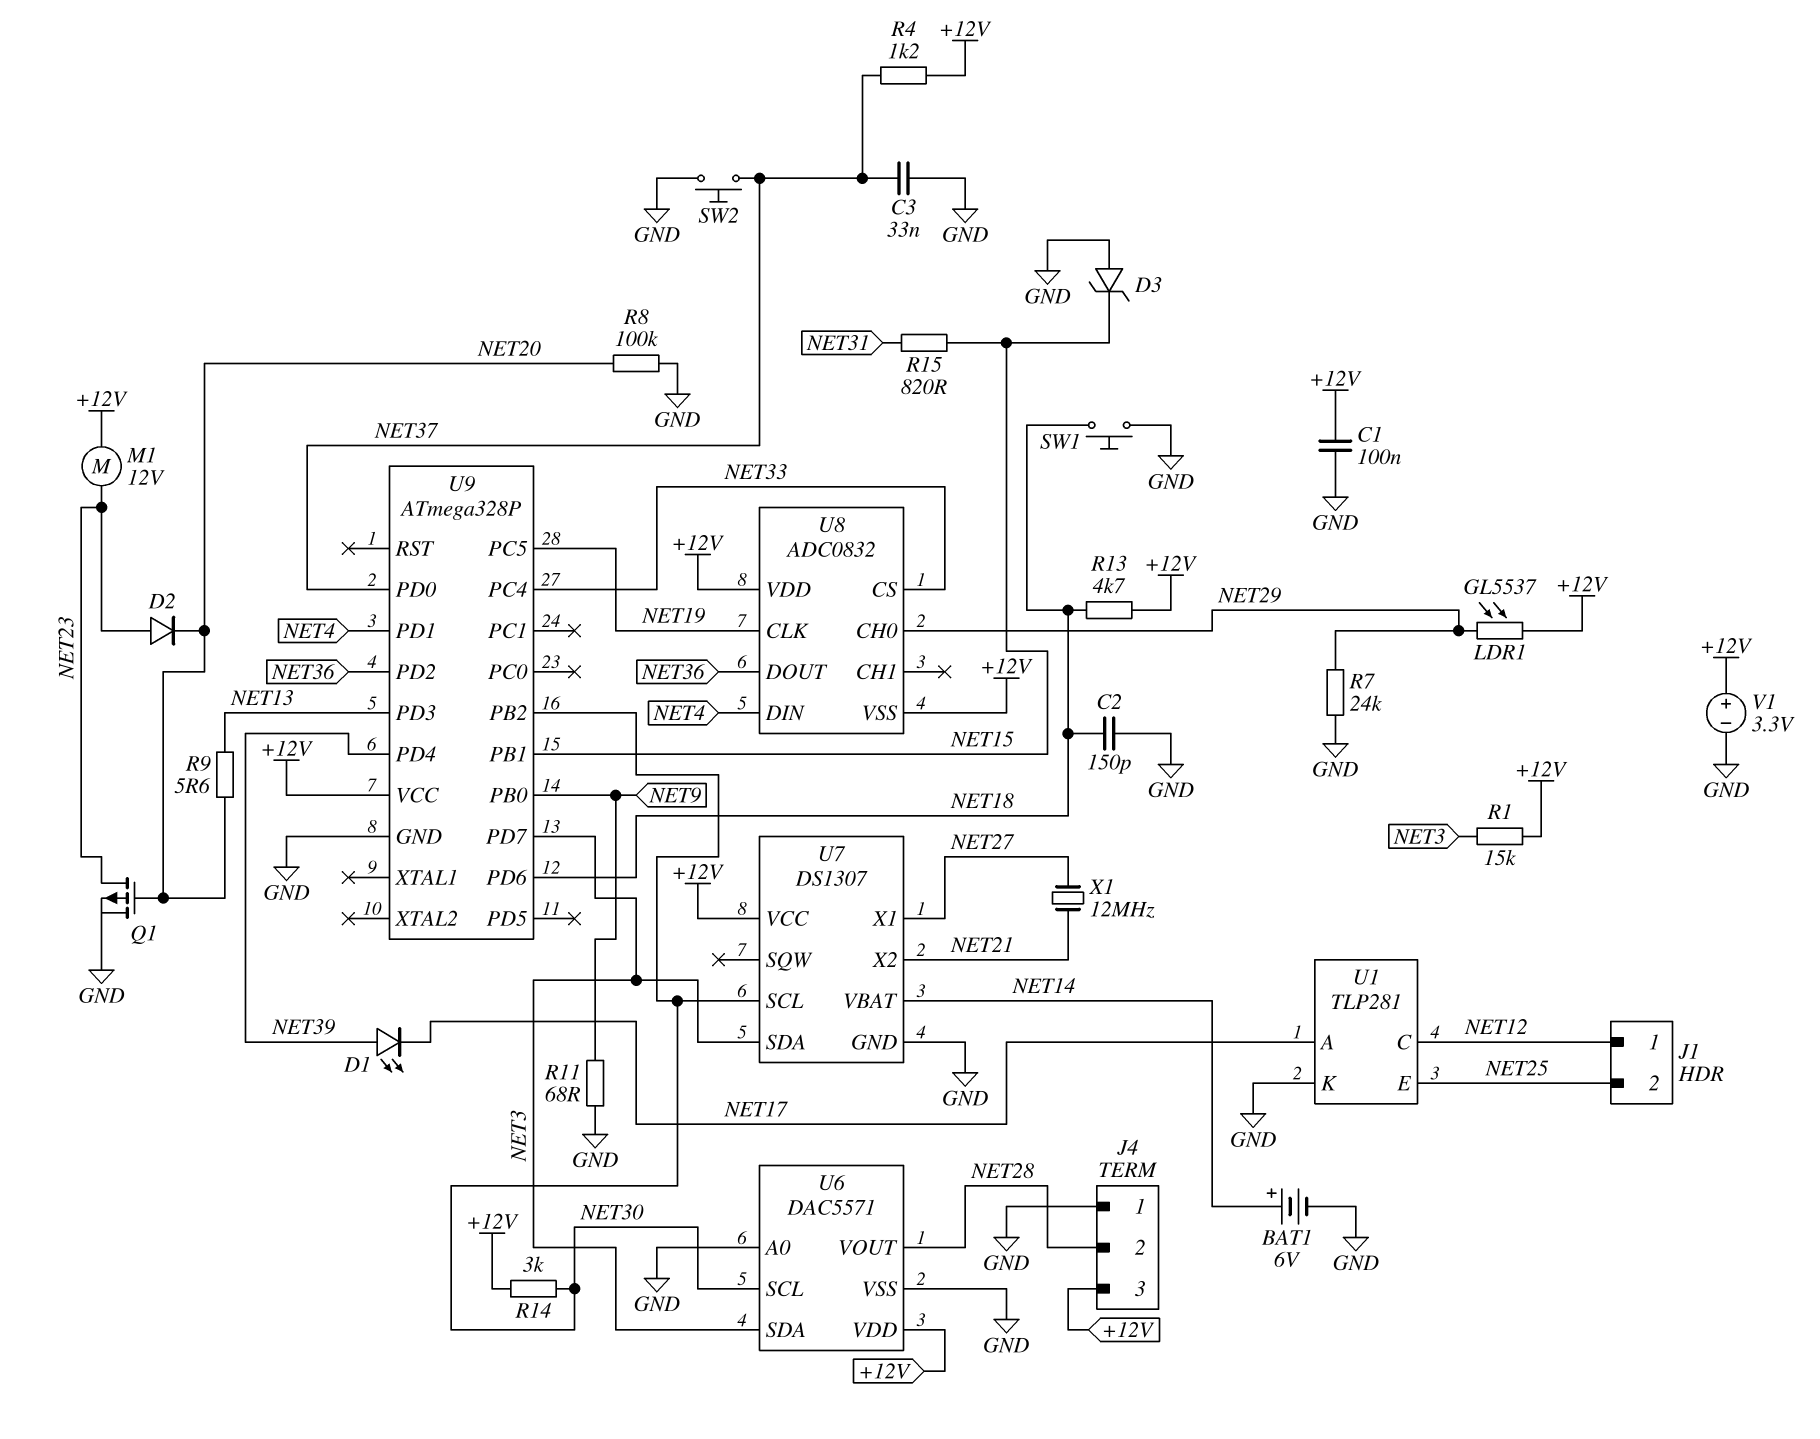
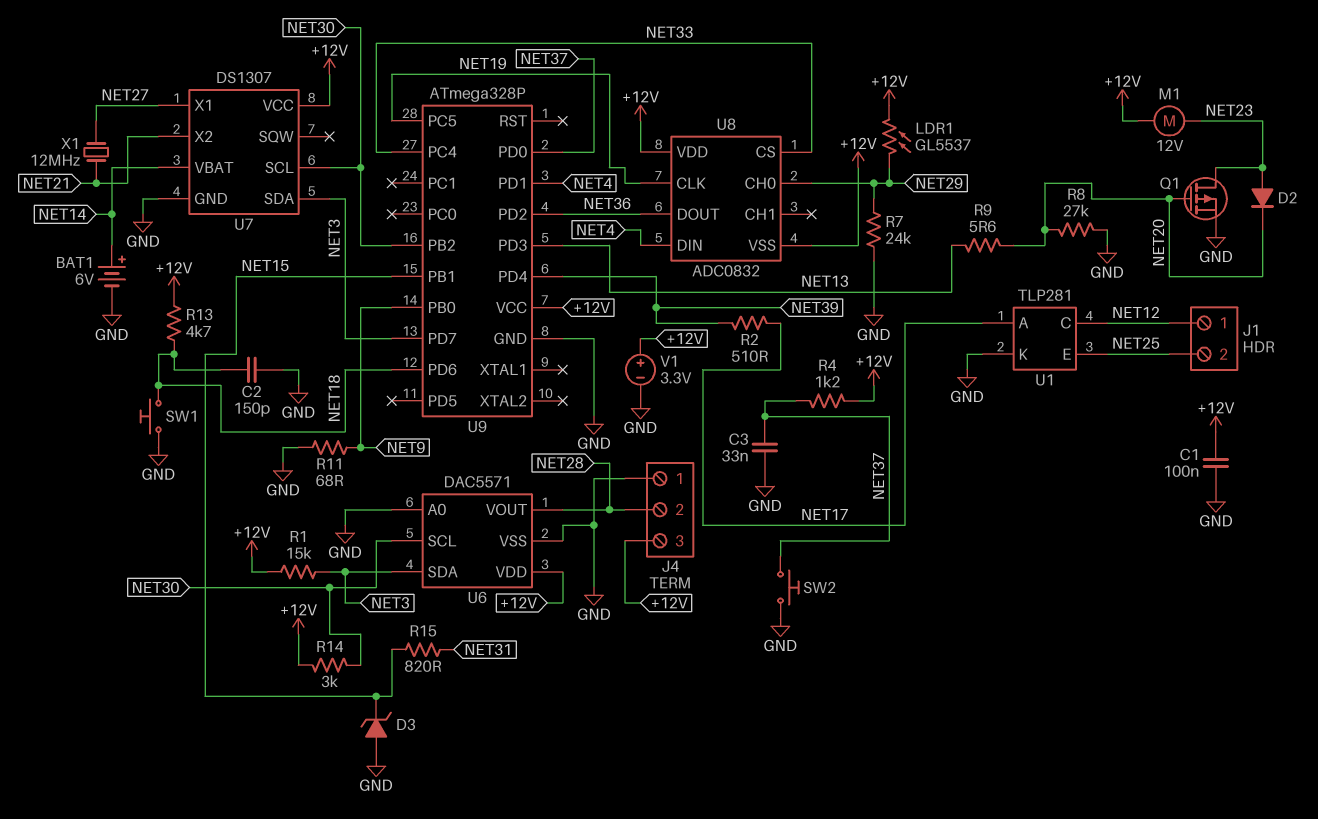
D1: LED (A NET39, K NET17) -> none
R2: none -> 510 (NET17, NET39)
R8: 100k (GND, NET20) -> 27k (GND, NET20)

